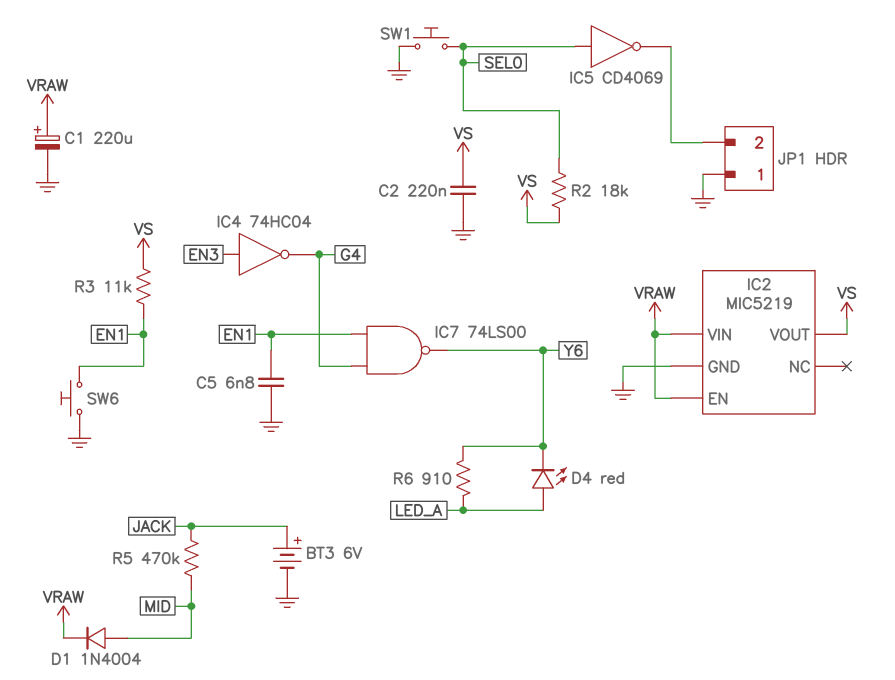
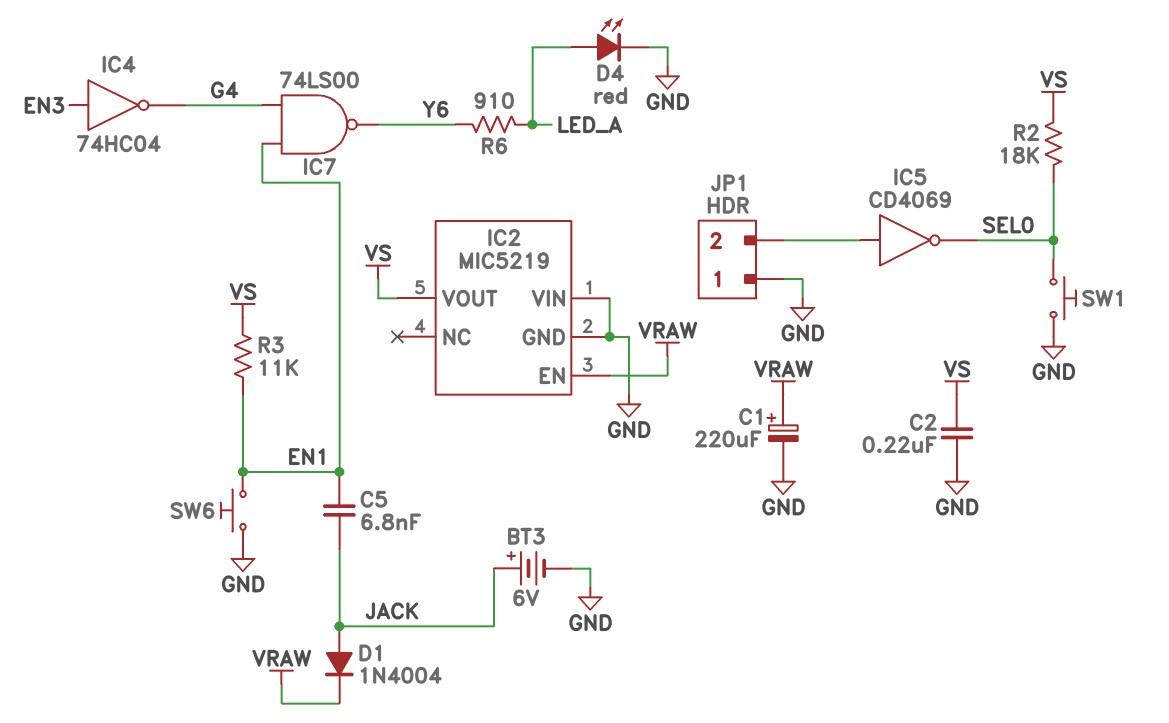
C5: 6.8nF (EN1, GND) -> 6.8nF (EN1, JACK)
D1: diode 1N4004 (A MID, K VRAW) -> diode 1N4004 (A JACK, K VRAW)
D4: LED red (A LED_A, K Y6) -> LED red (A LED_A, K GND)
IC2 pin VIN: VRAW -> GND
IC5: NOT CD4069 (in SEL0, out JP1/2) -> NOT CD4069 (in JP1/2, out SEL0)
R5: 470k (JACK, MID) -> none

